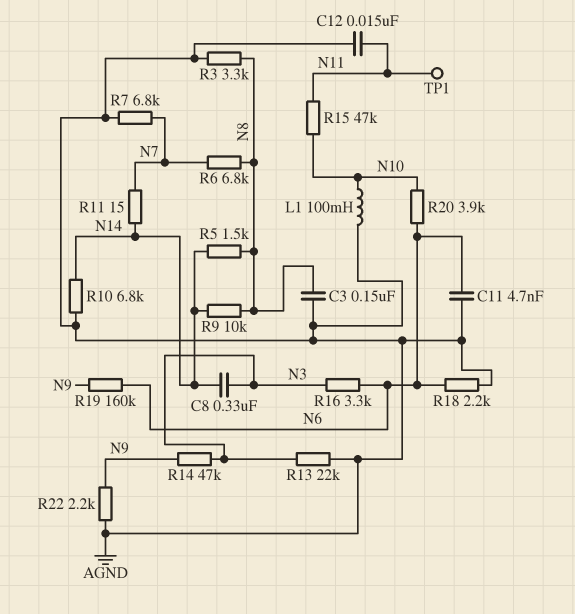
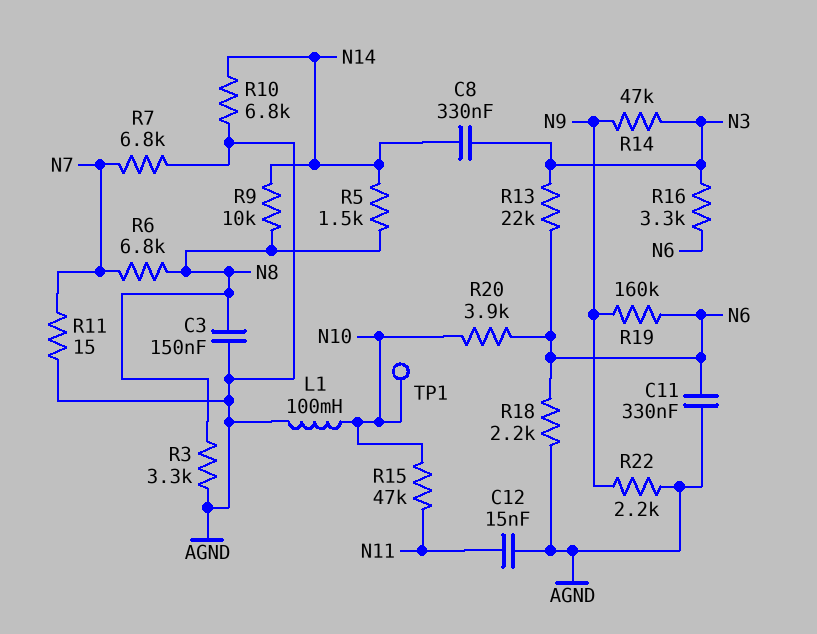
C11: 4.7nF (AGND, N6) -> 330nF (AGND, N6)
R11: 15 (N7, N14) -> 15 (AGND, N7)
R13: 22k (AGND, N3) -> 22k (N3, N6)
TP1: test point (N11) -> test point (N10)

